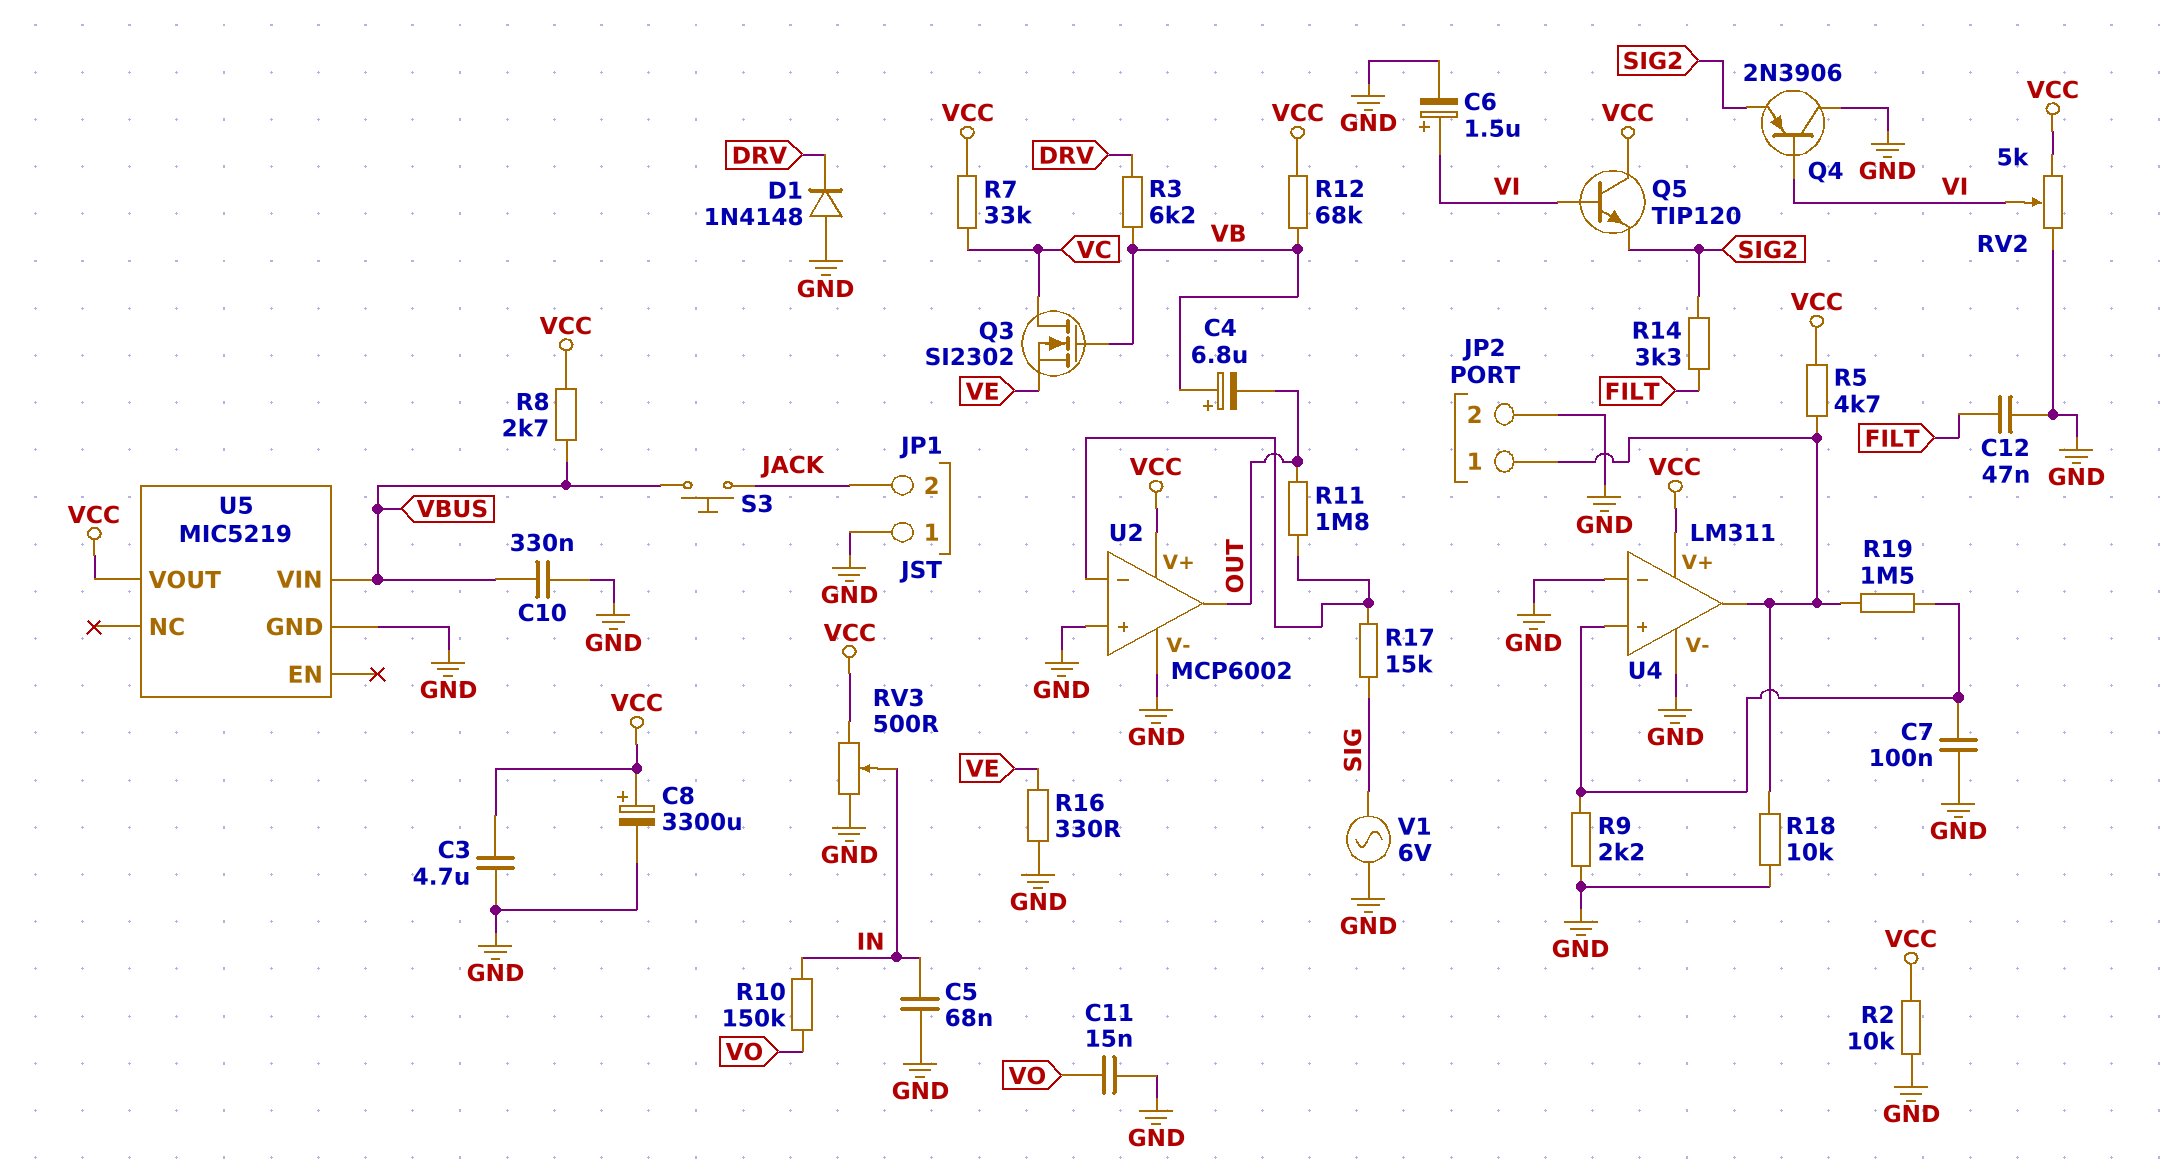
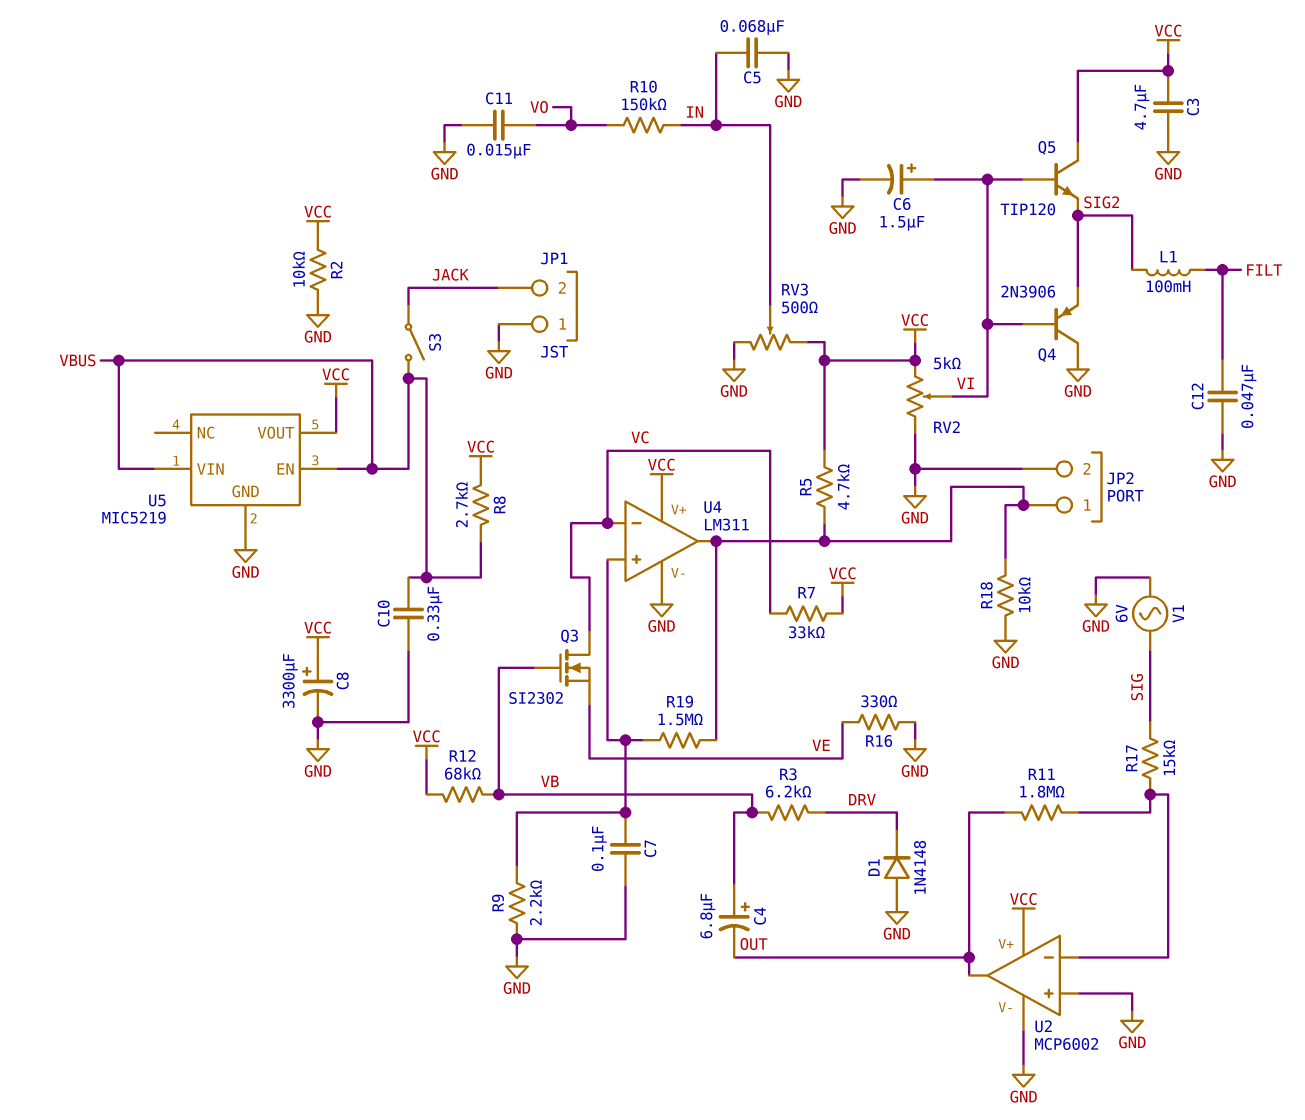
L1: none -> 100mH (FILT, SIG2)
R14: 3.3k (FILT, SIG2) -> none
S3: button (JACK, VBUS) -> switch (JACK, VBUS)
U4 pin in-: GND -> VC
U5 pin EN: none -> VBUS

